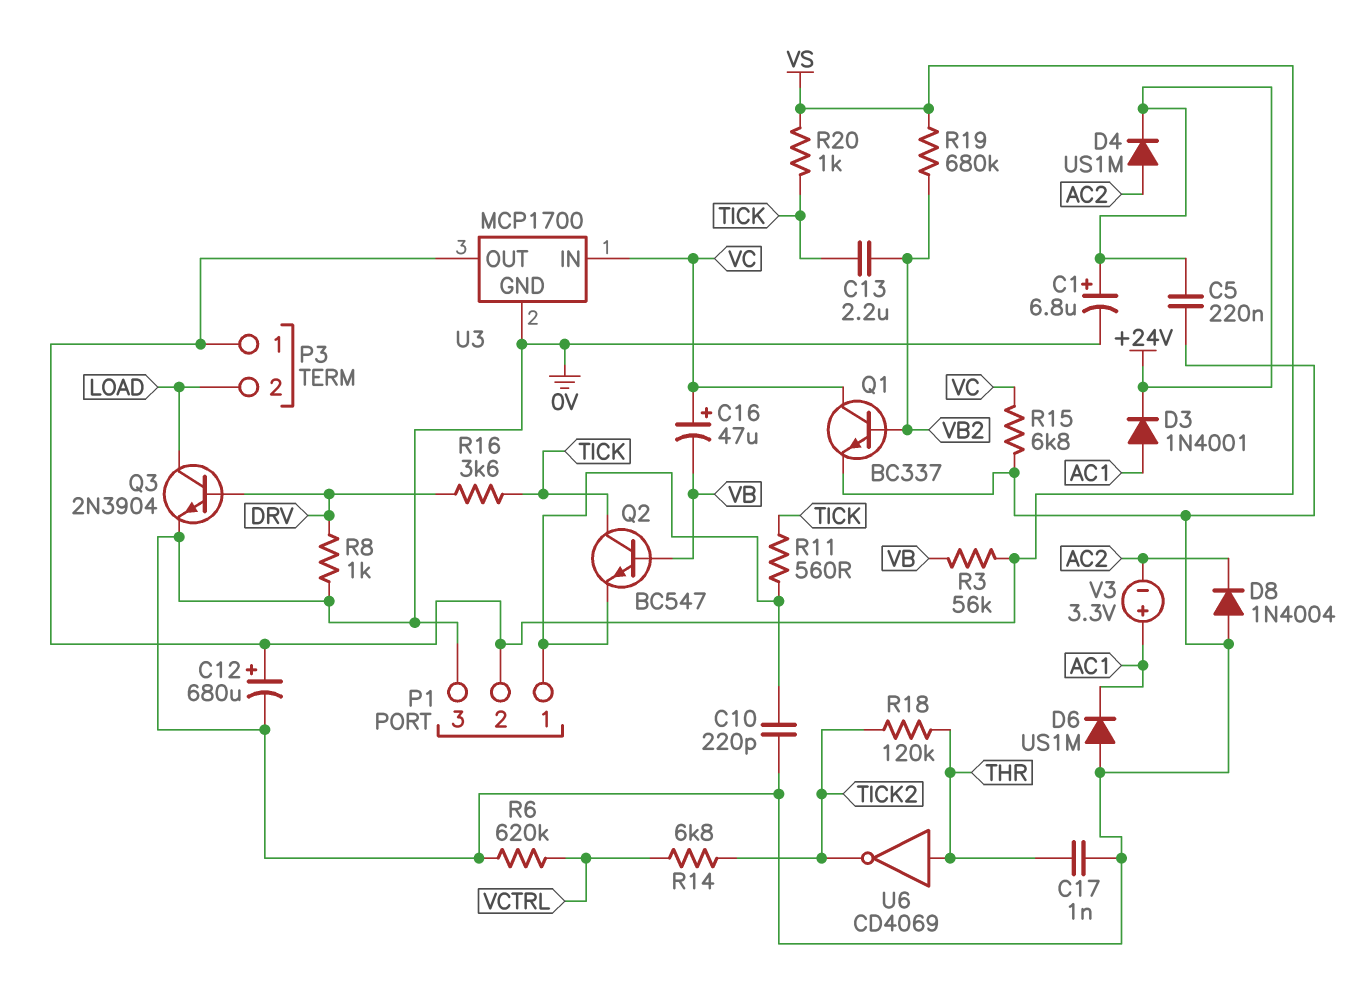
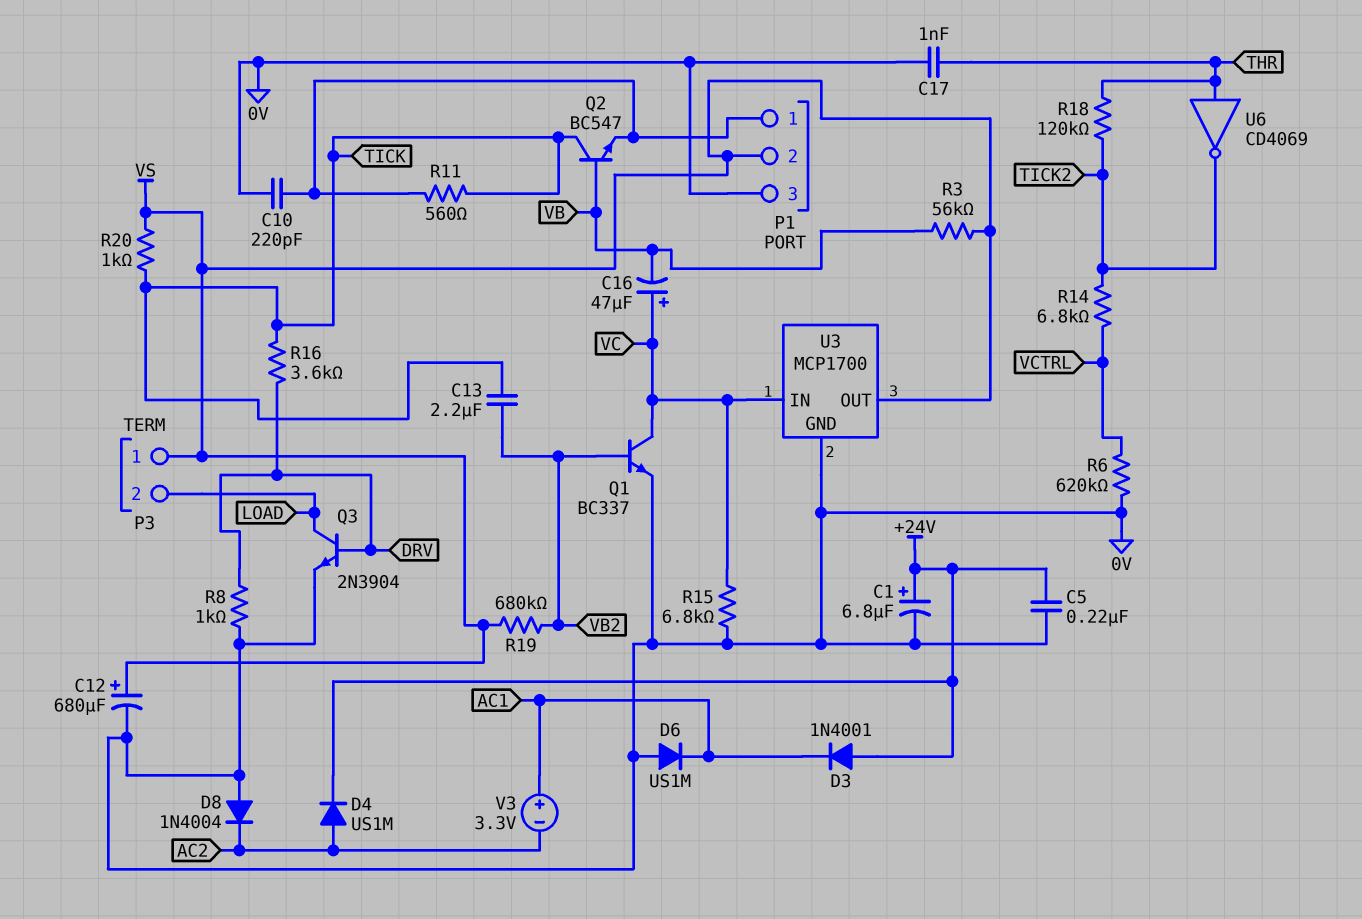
D3: diode 1N4001 (A AC1, K +24V) -> diode 1N4001 (A +24V, K AC1)

